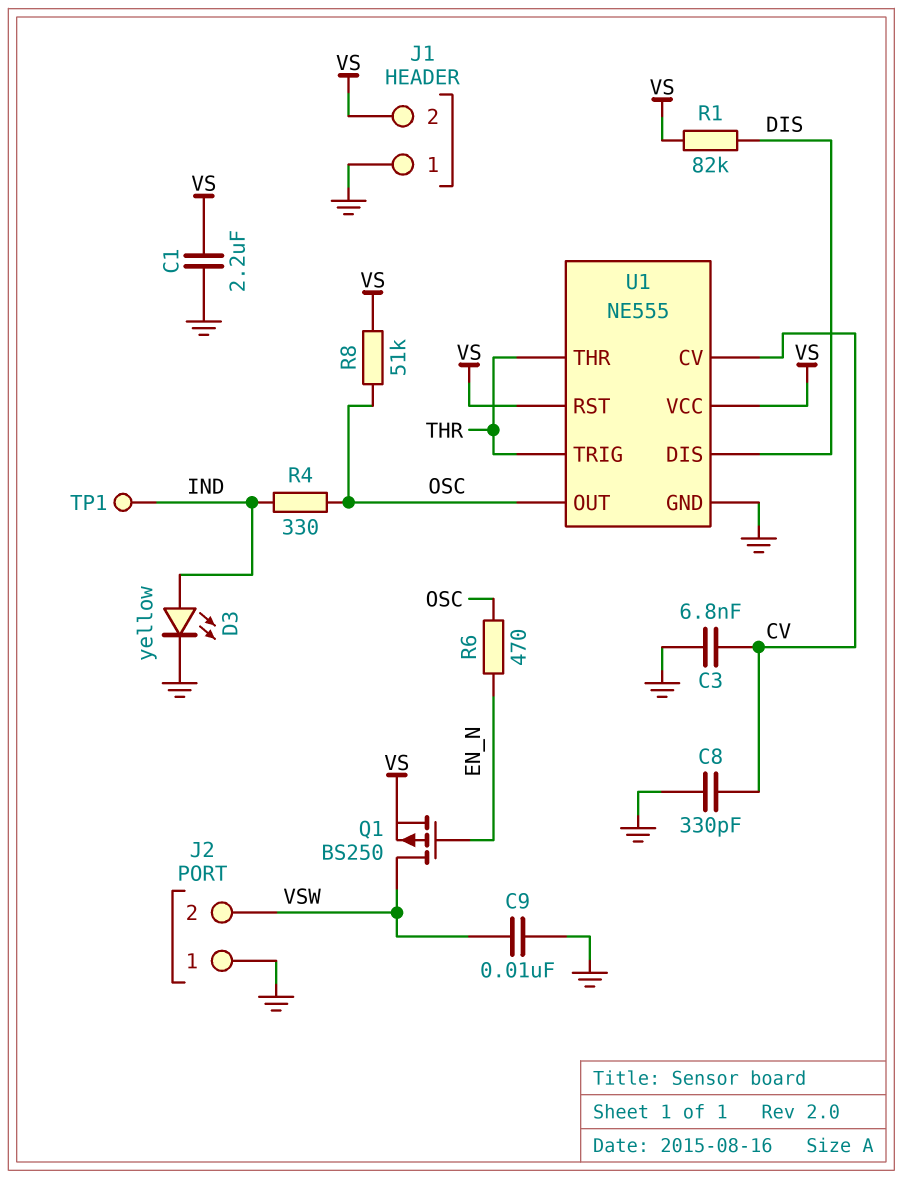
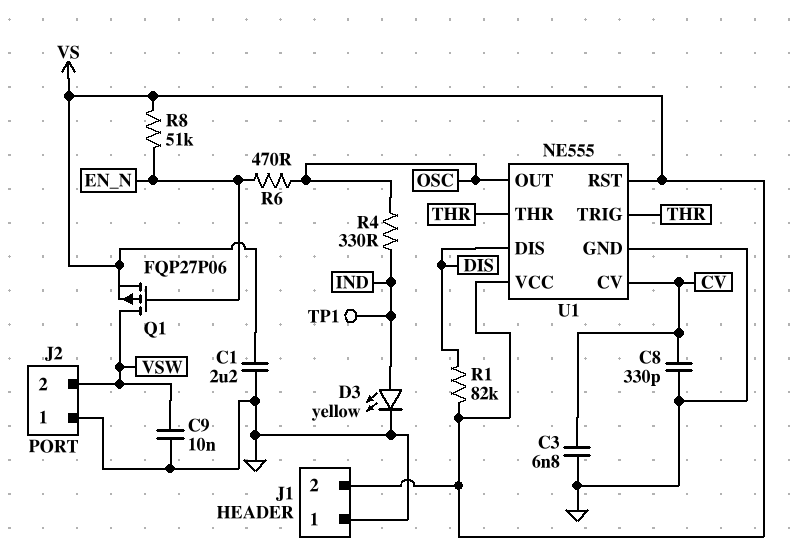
Q1: PMOS BS250 (G EN_N, D VSW, S VS) -> PMOS FQP27P06 (G EN_N, D VSW, S VS)
R8: 51k (OSC, VS) -> 51k (EN_N, VS)

